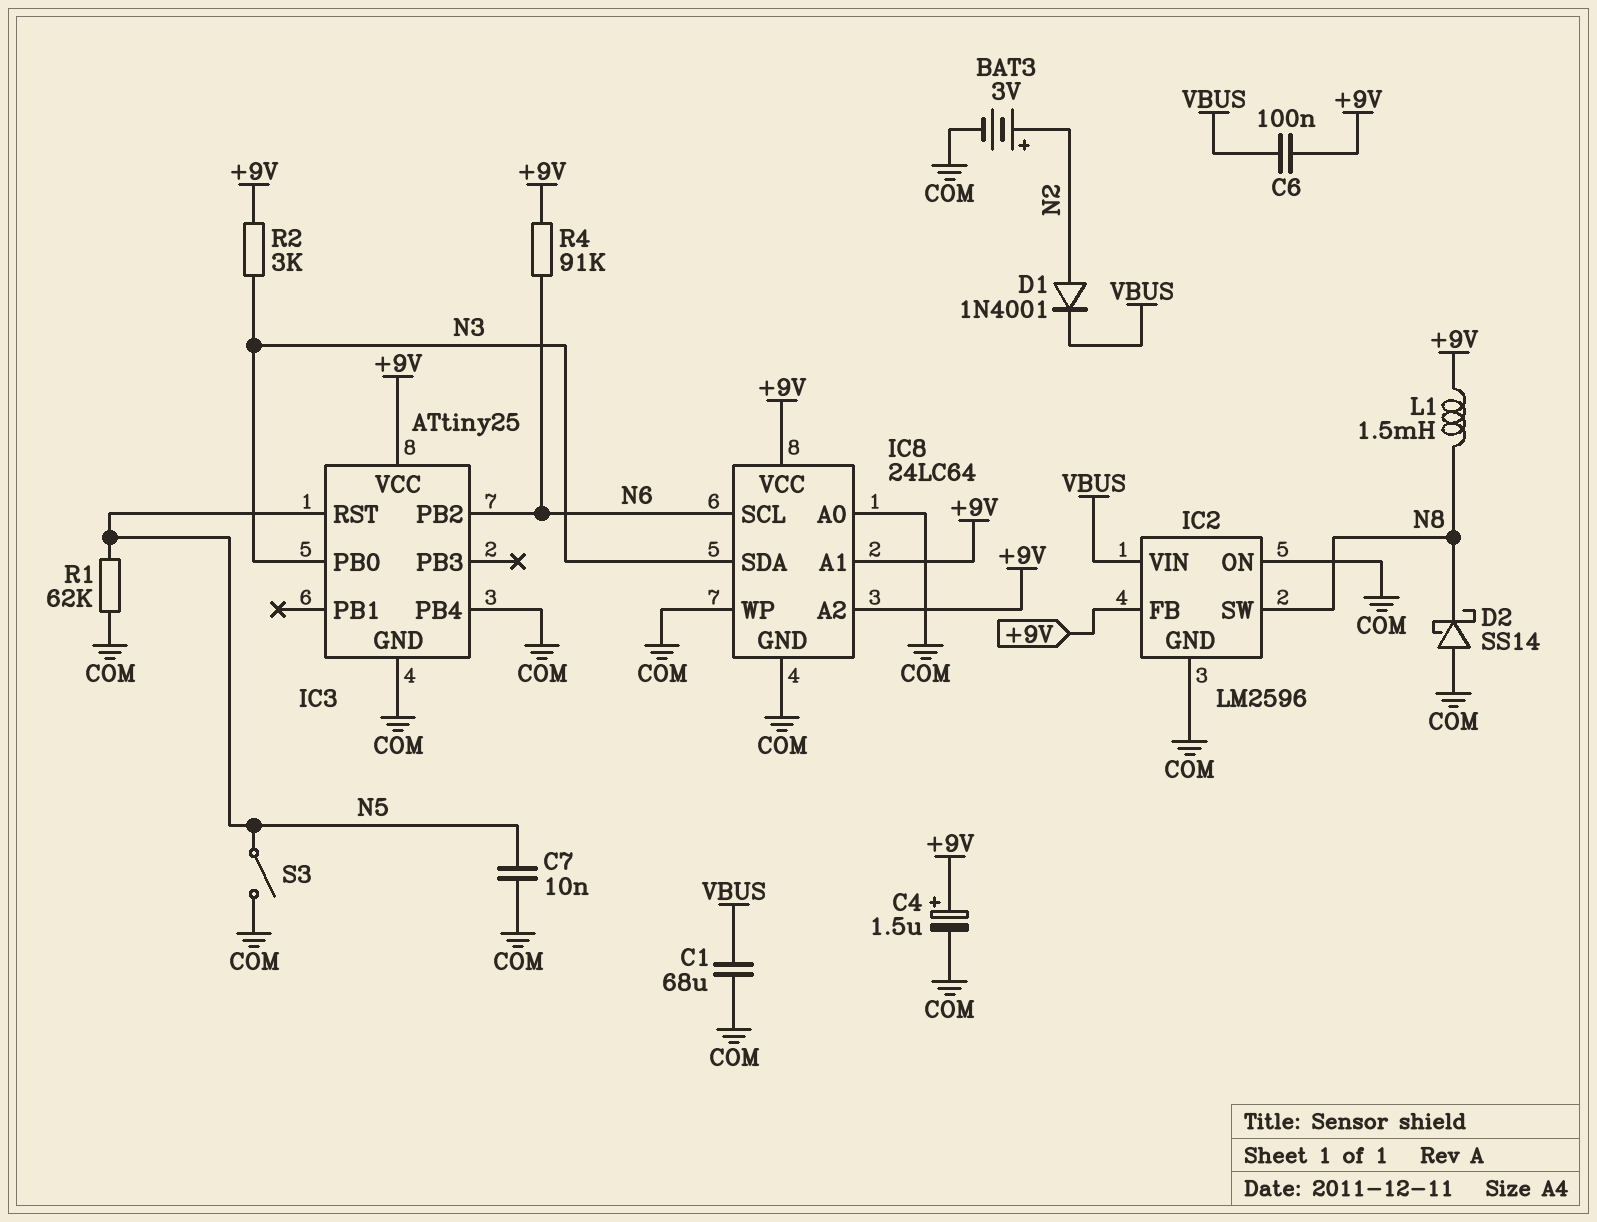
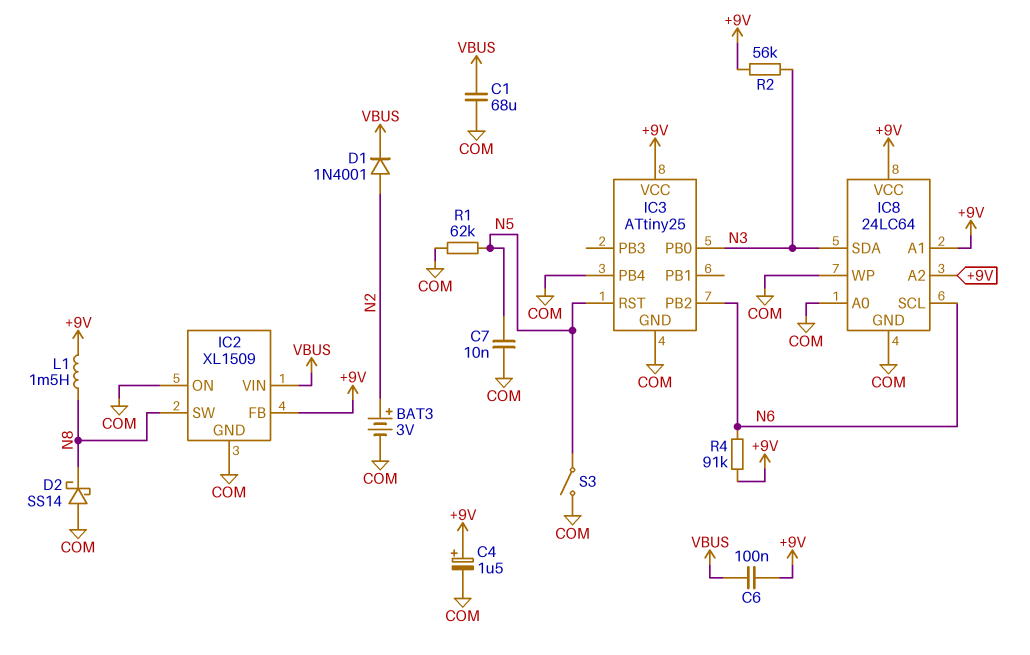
IC2: LM2596 -> XL1509
R2: 3k (+9V, N3) -> 56k (+9V, N3)

